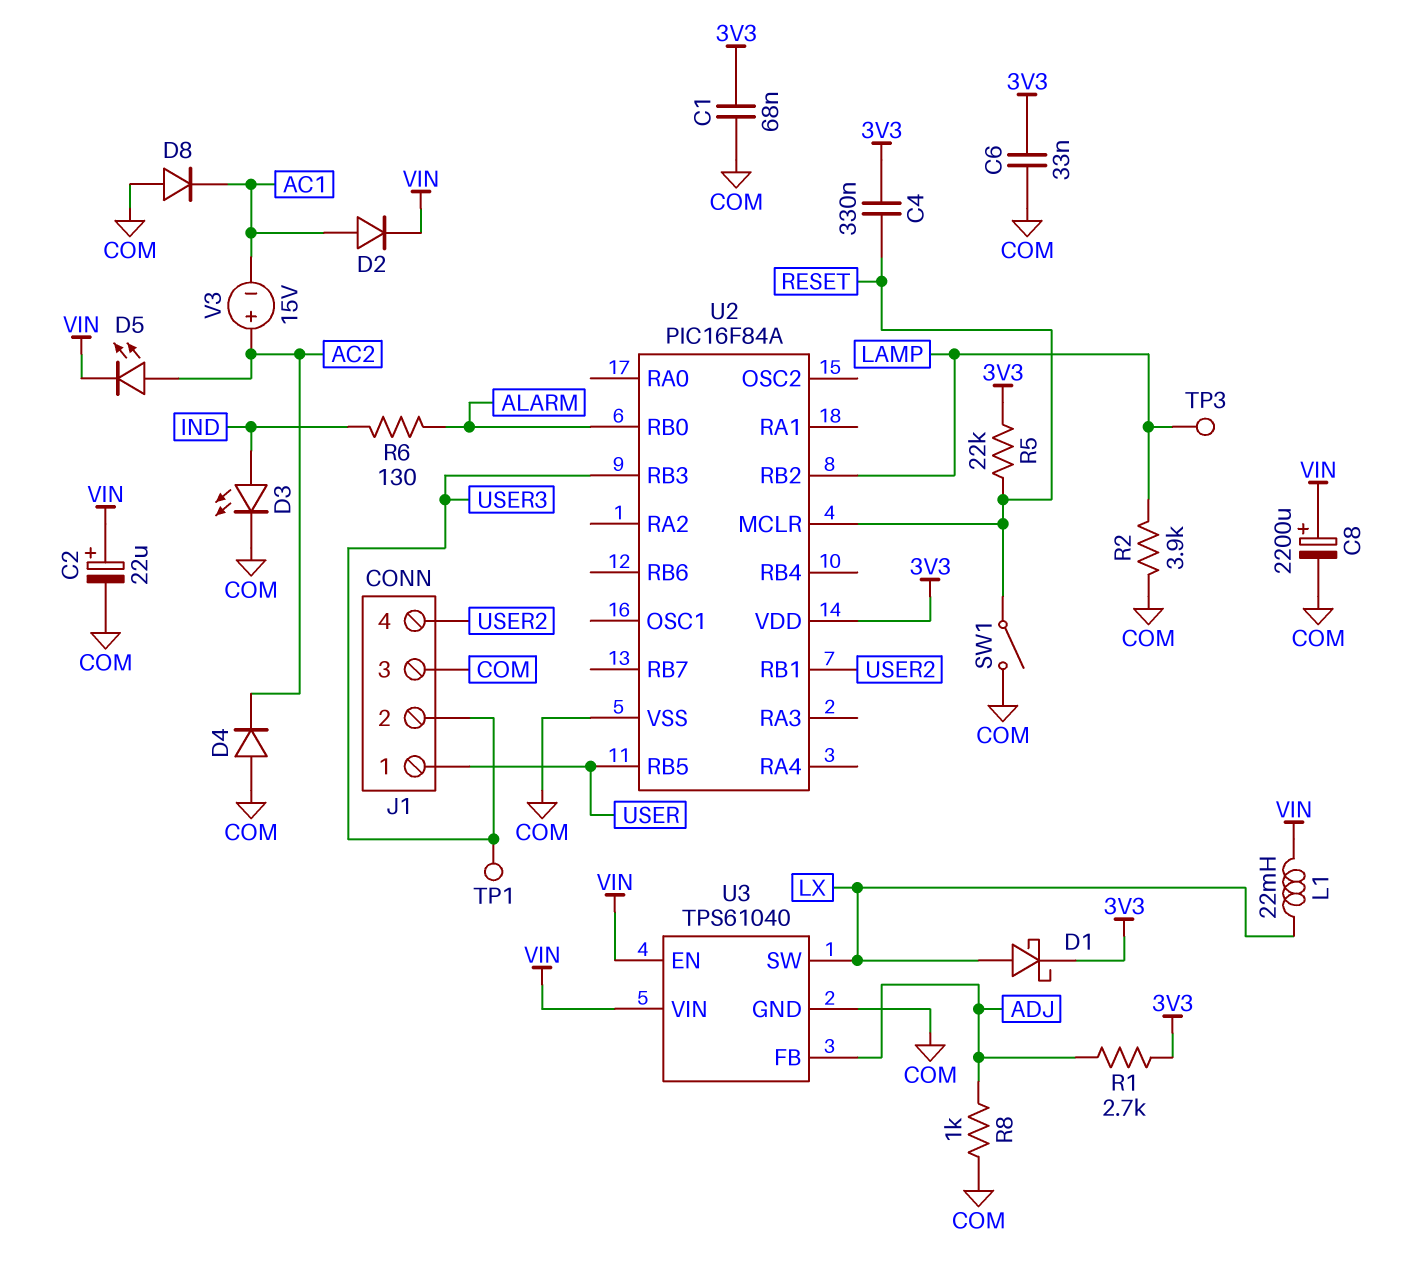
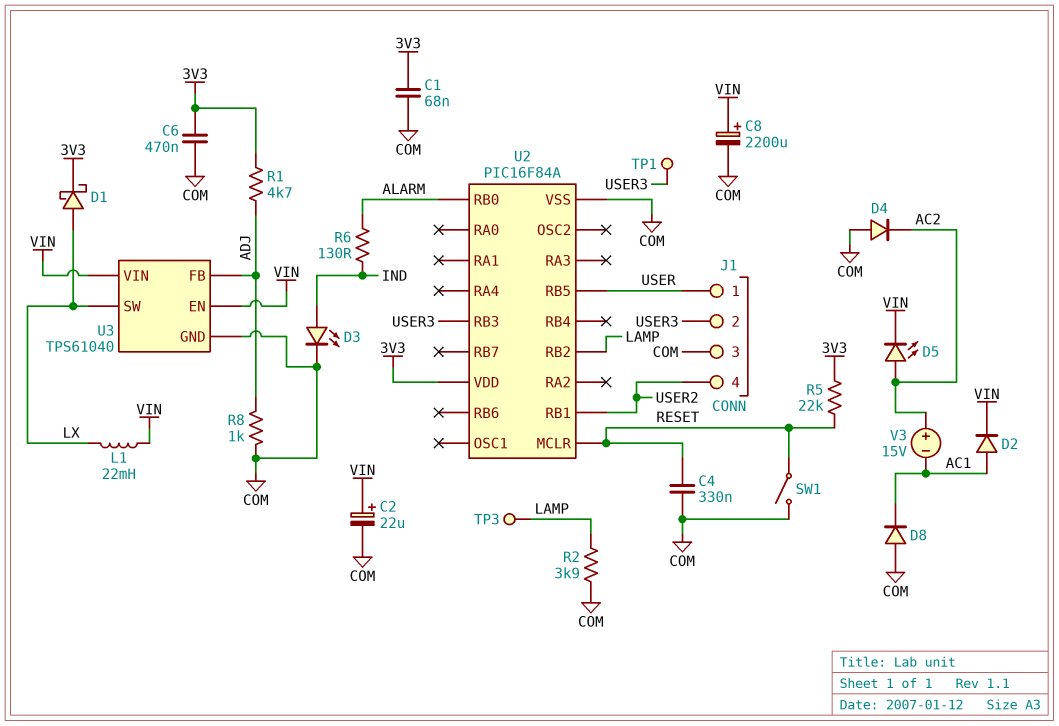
C4: 330nF (3V3, RESET) -> 330nF (COM, RESET)
C6: 33nF (3V3, COM) -> 470nF (3V3, COM)
R1: 2.7k (3V3, ADJ) -> 4.7k (3V3, ADJ)

